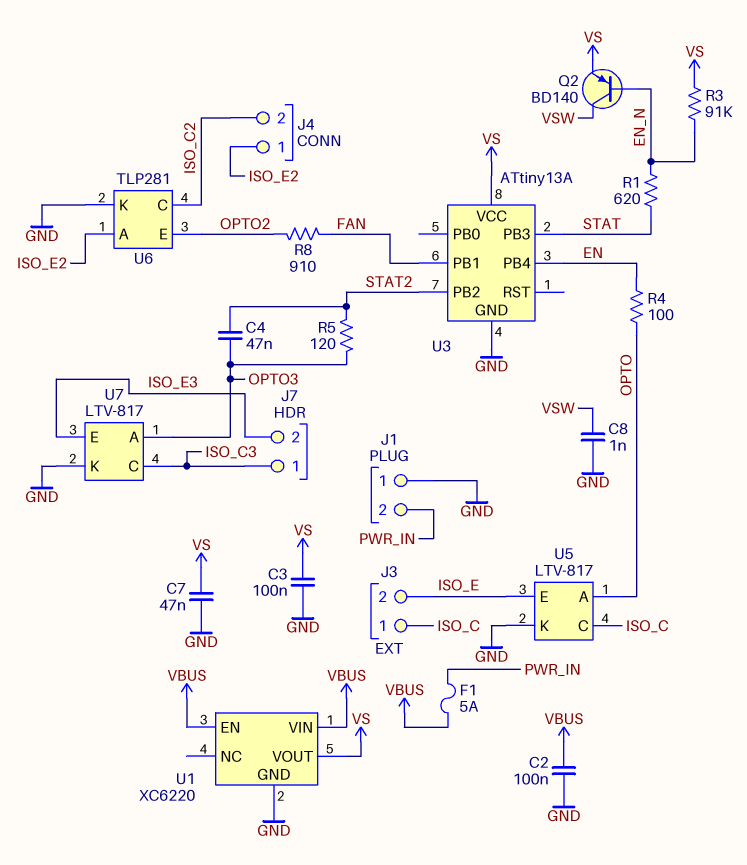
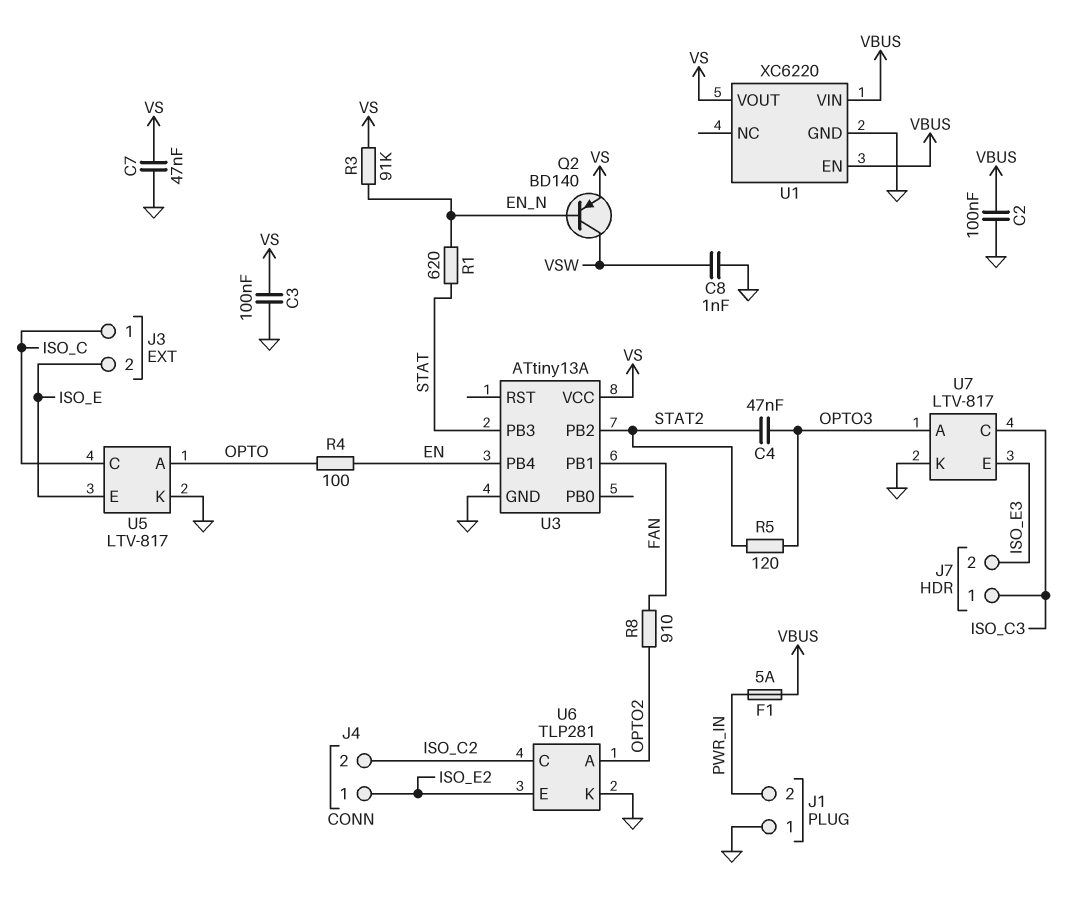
U6 pin A: ISO_E2 -> OPTO2
U6 pin E: OPTO2 -> ISO_E2

